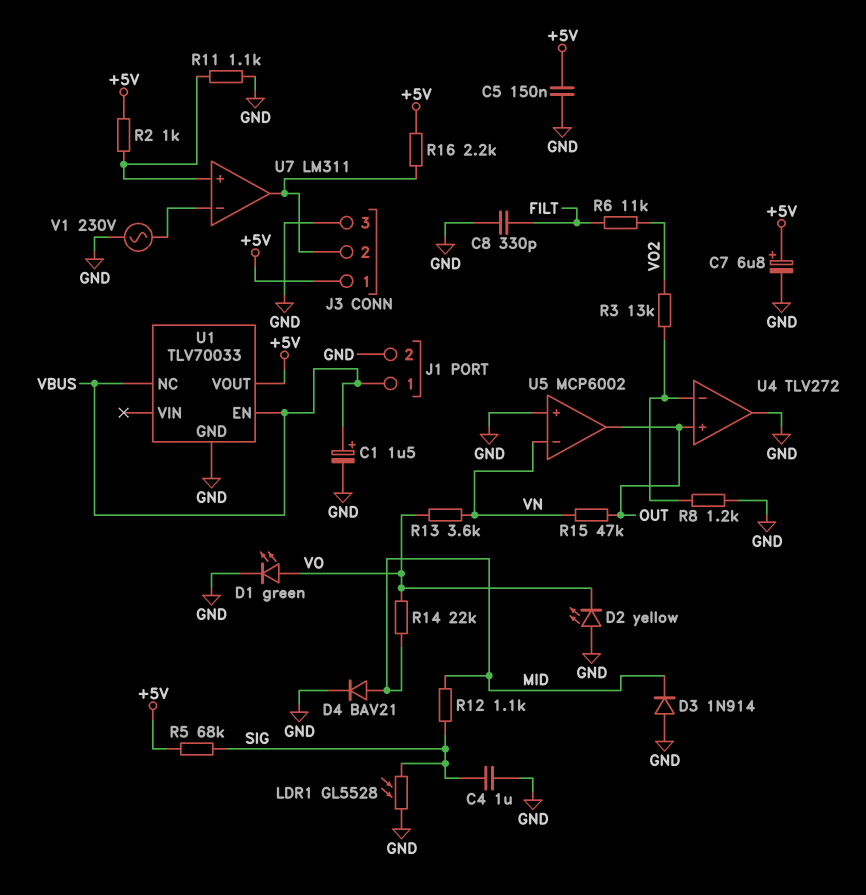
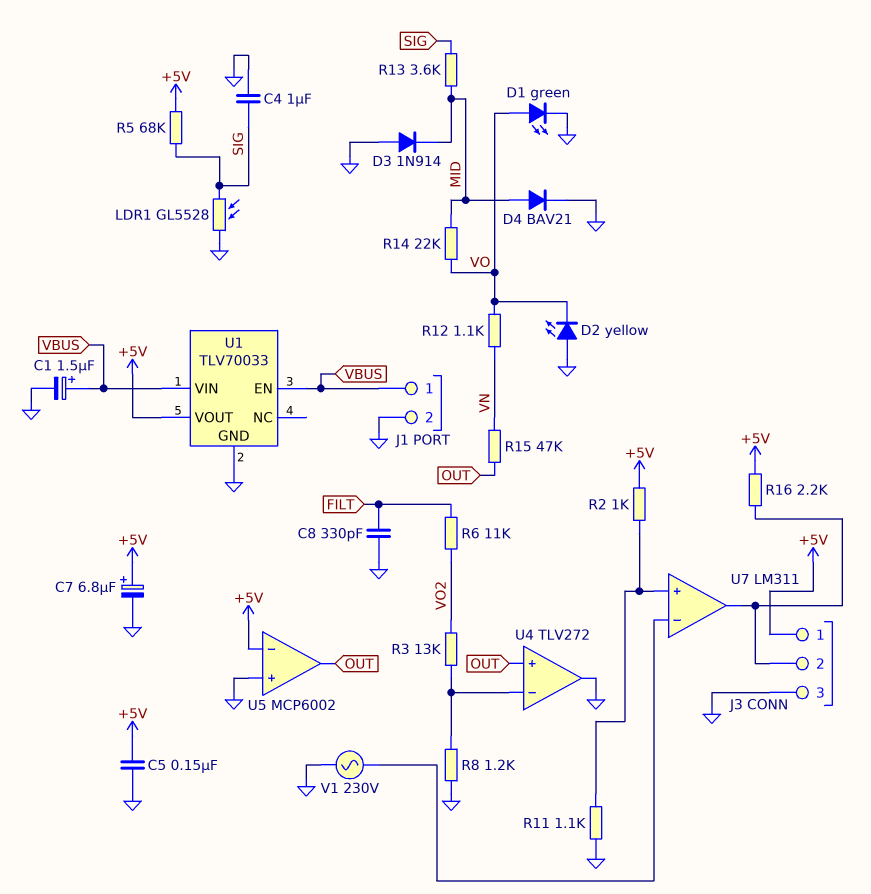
R12: 1.1k (MID, SIG) -> 1.1k (VN, VO)
R13: 3.6k (VN, VO) -> 3.6k (MID, SIG)
U1 pin NC: VBUS -> none
U1 pin VIN: none -> VBUS
U5 pin in-: VN -> +5V

